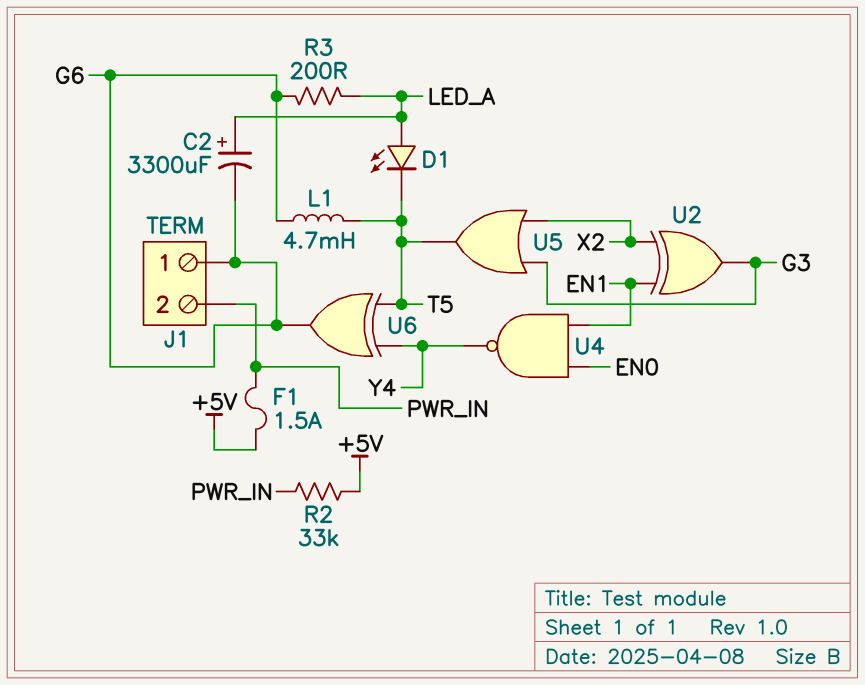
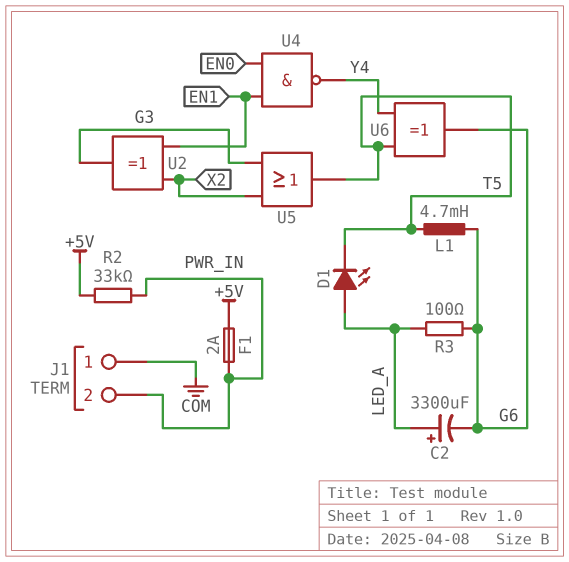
F1: 1.5A (+5V, PWR_IN) -> 2A (+5V, PWR_IN)
J1 pin 1: G6 -> COM
R3: 200 (G6, LED_A) -> 100 (G6, LED_A)

